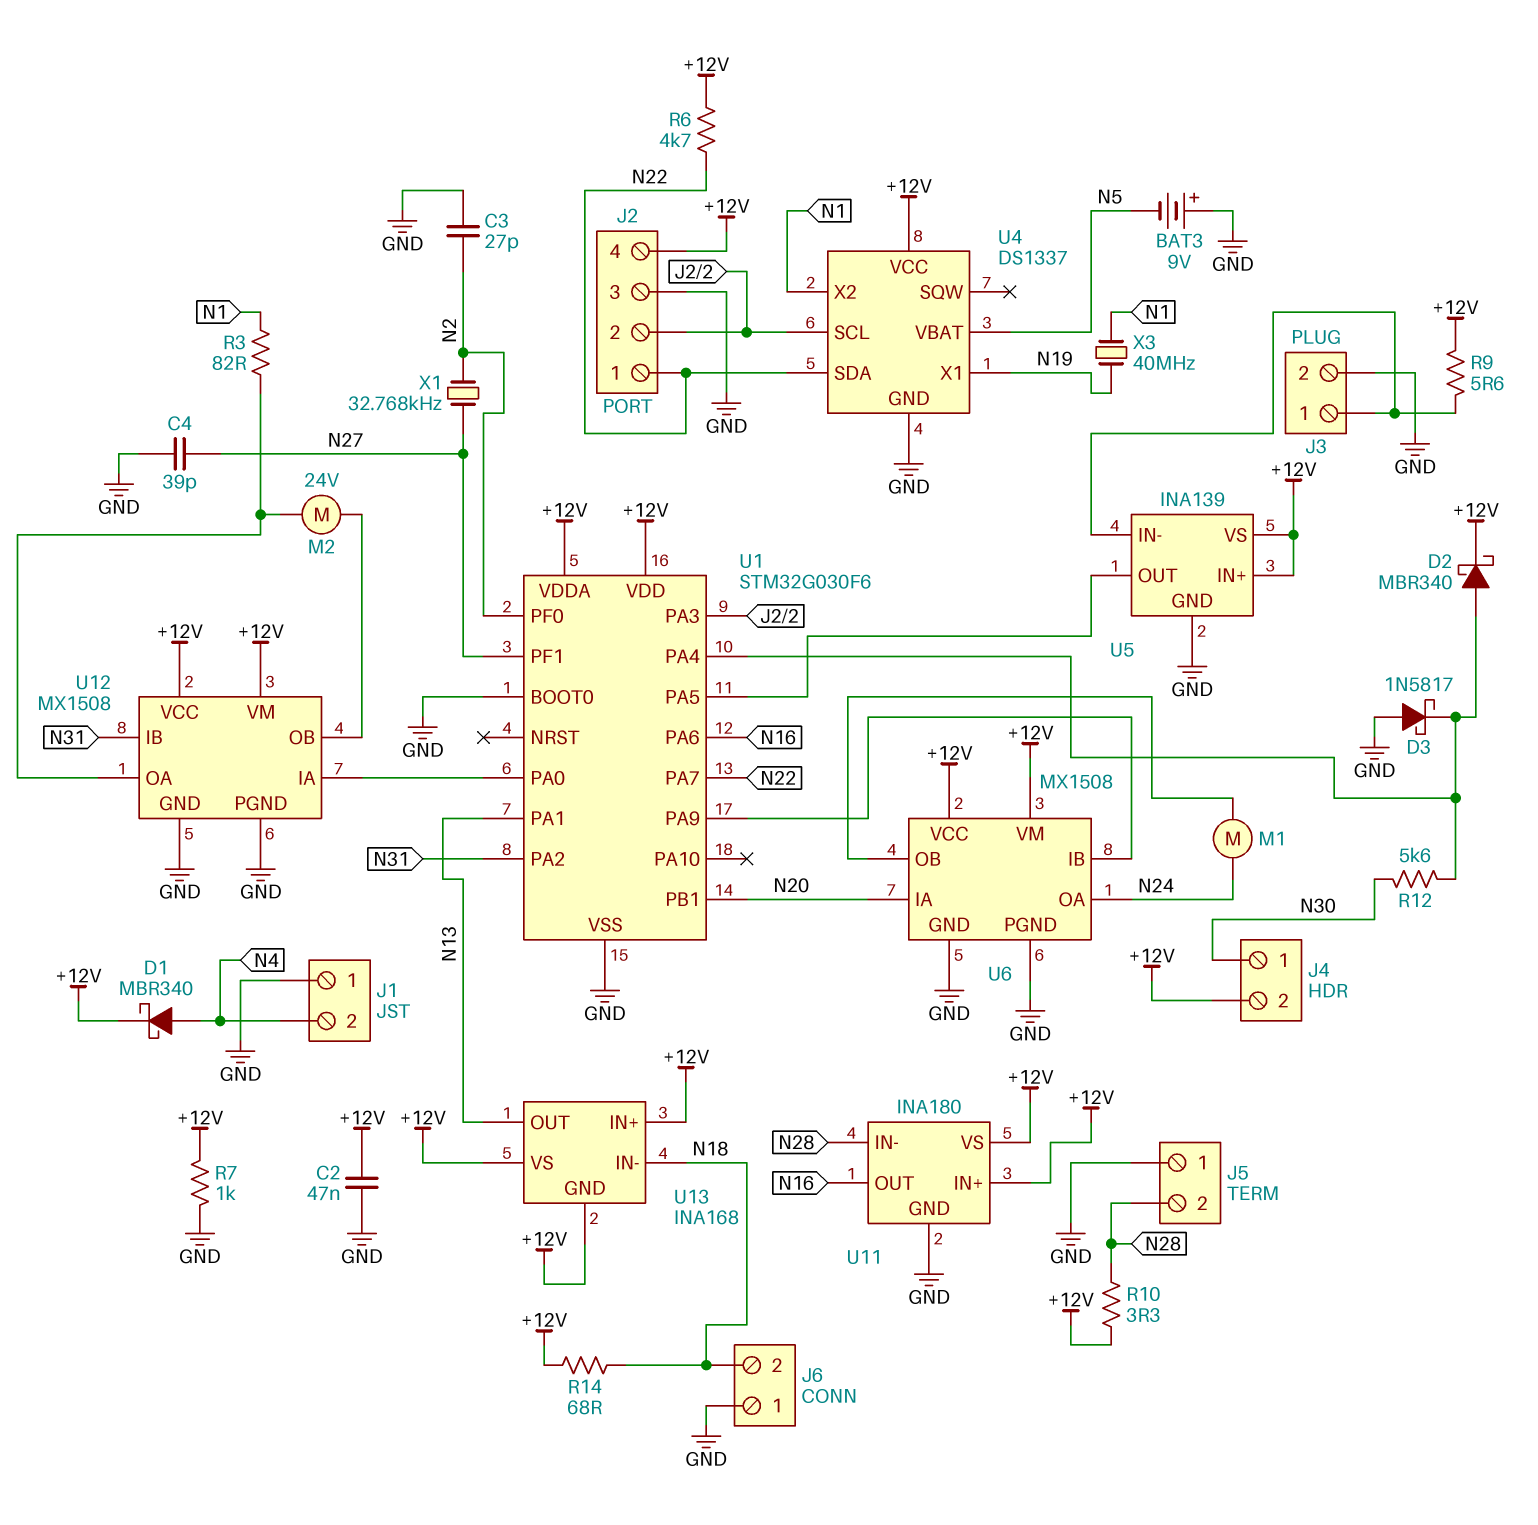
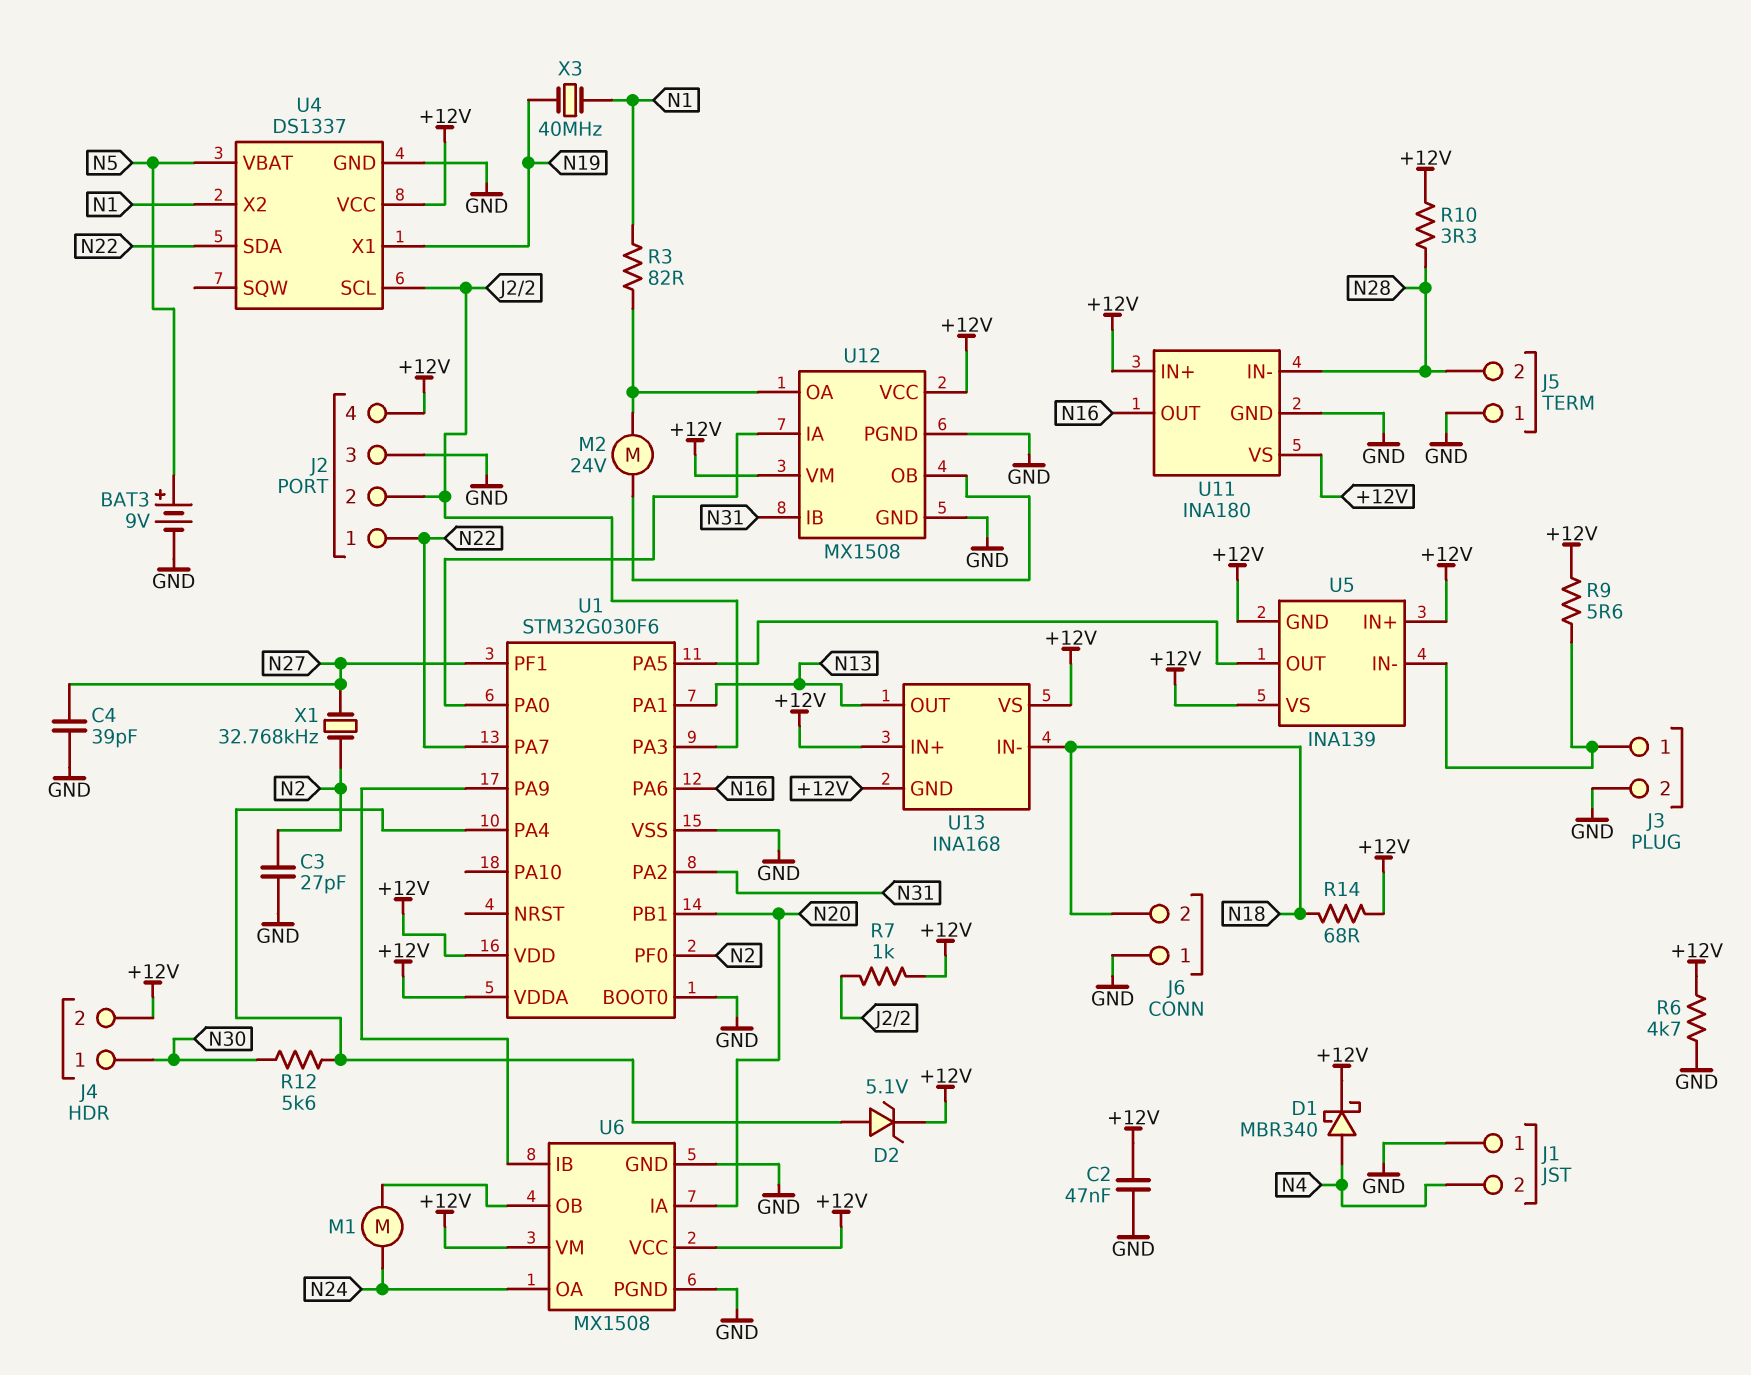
BAT3: 9V (plus GND, minus N5) -> 9V (plus N5, minus GND)
D2: schottky MBR340 (A U1/PA4, K +12V) -> zener 5.1V (A U1/PA4, K +12V)
D3: schottky 1N5817 (A GND, K U1/PA4) -> none
R6: 4.7k (+12V, N22) -> 4.7k (+12V, GND)
R7: 1k (+12V, GND) -> 1k (+12V, J2/2)
U5 pin GND: GND -> +12V

